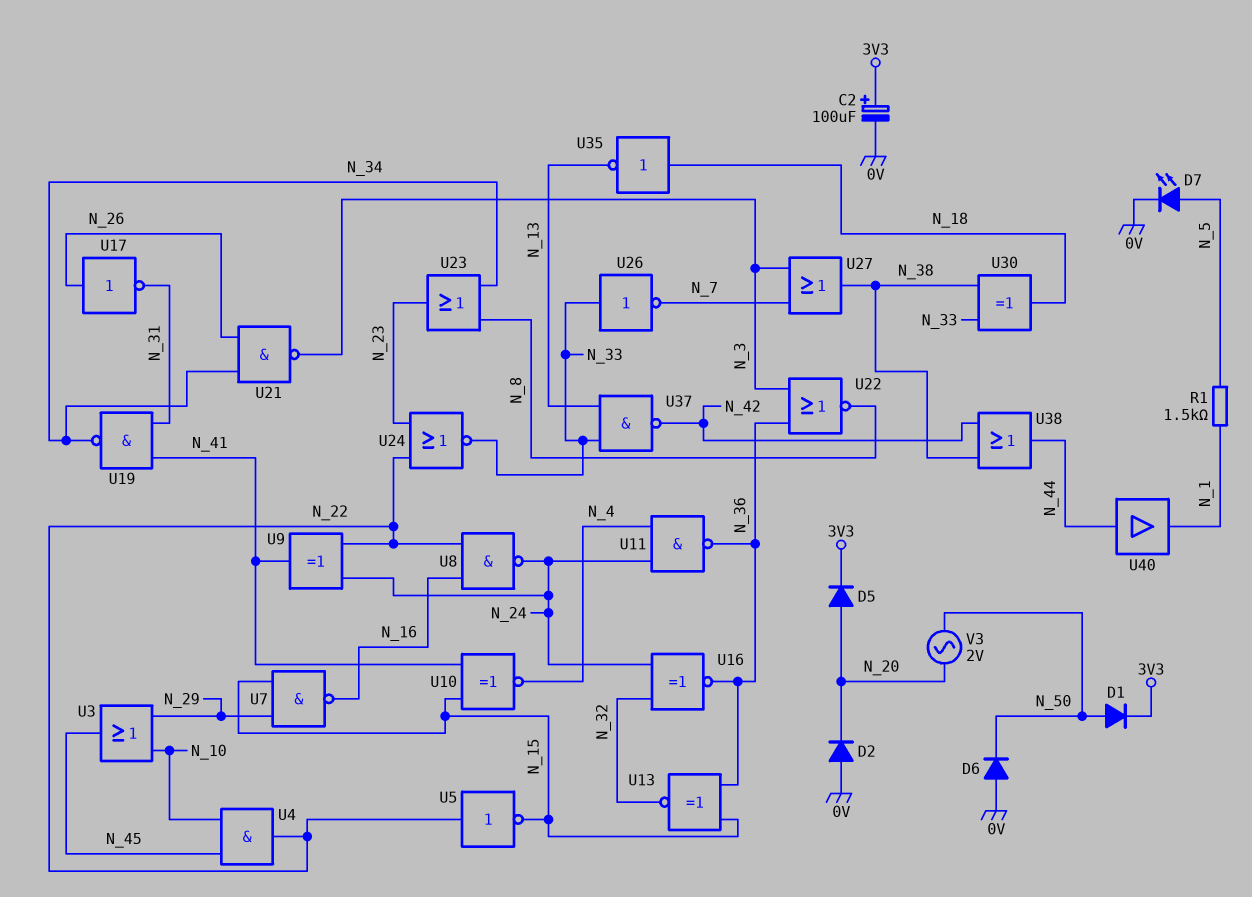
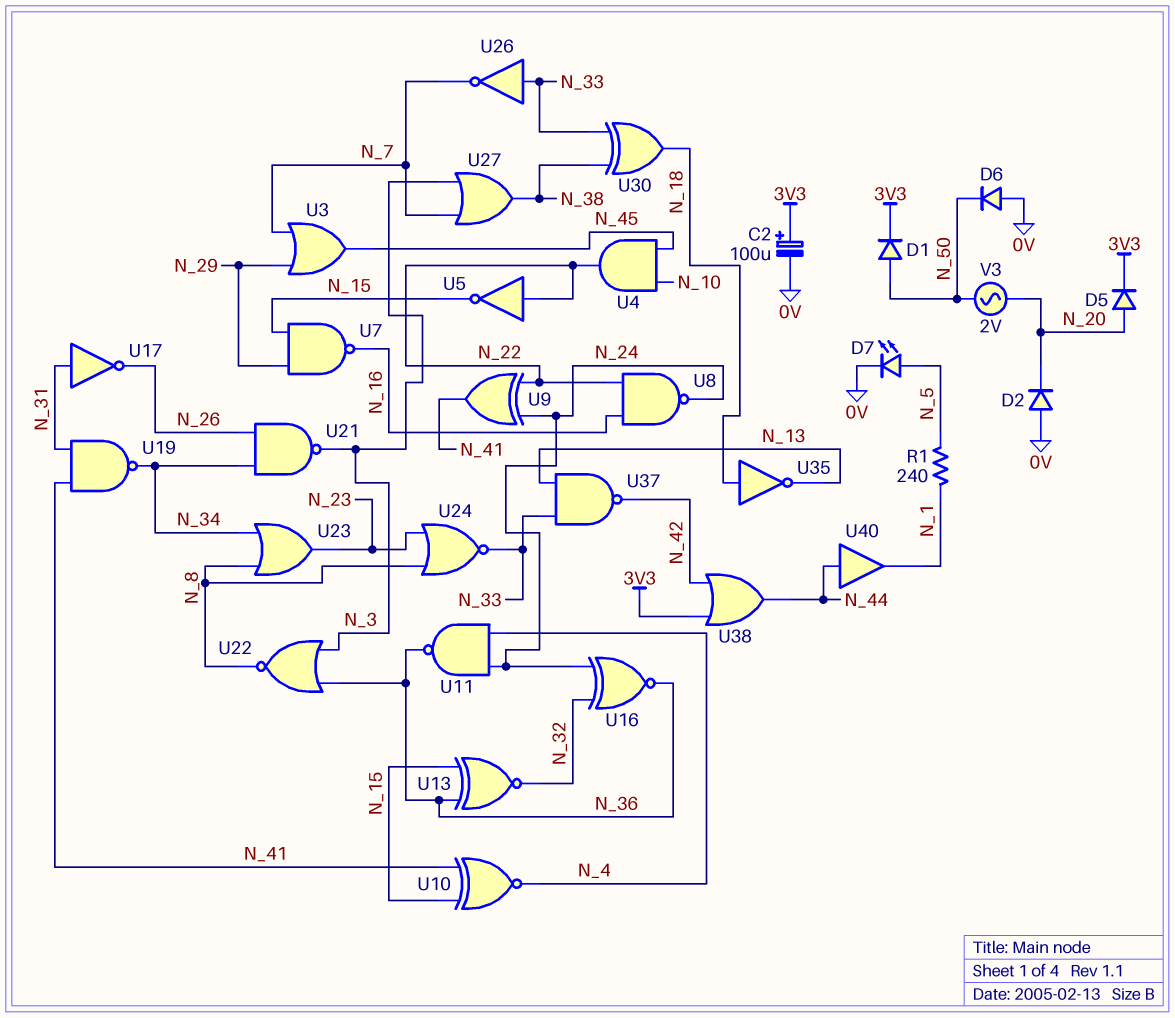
R1: 1.5k (N_1, N_5) -> 240 (N_1, N_5)
U3: OR (in N_10, in N_29, out N_45) -> OR (in N_7, in N_29, out N_45)
U17: NOT (in N_26, out N_31) -> NOT (in N_31, out N_26)
U24: NOR (in N_22, in N_23, out N_33) -> NOR (in N_8, in N_23, out N_33)
U38: OR (in N_38, in N_42, out N_44) -> OR (in 3V3, in N_42, out N_44)

